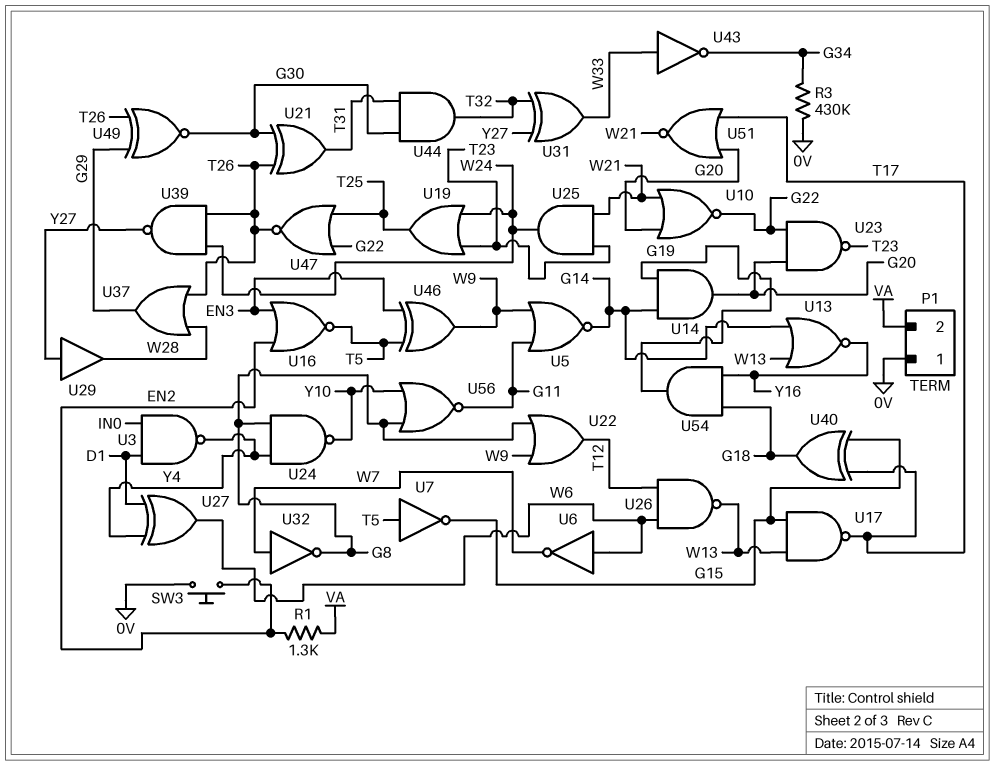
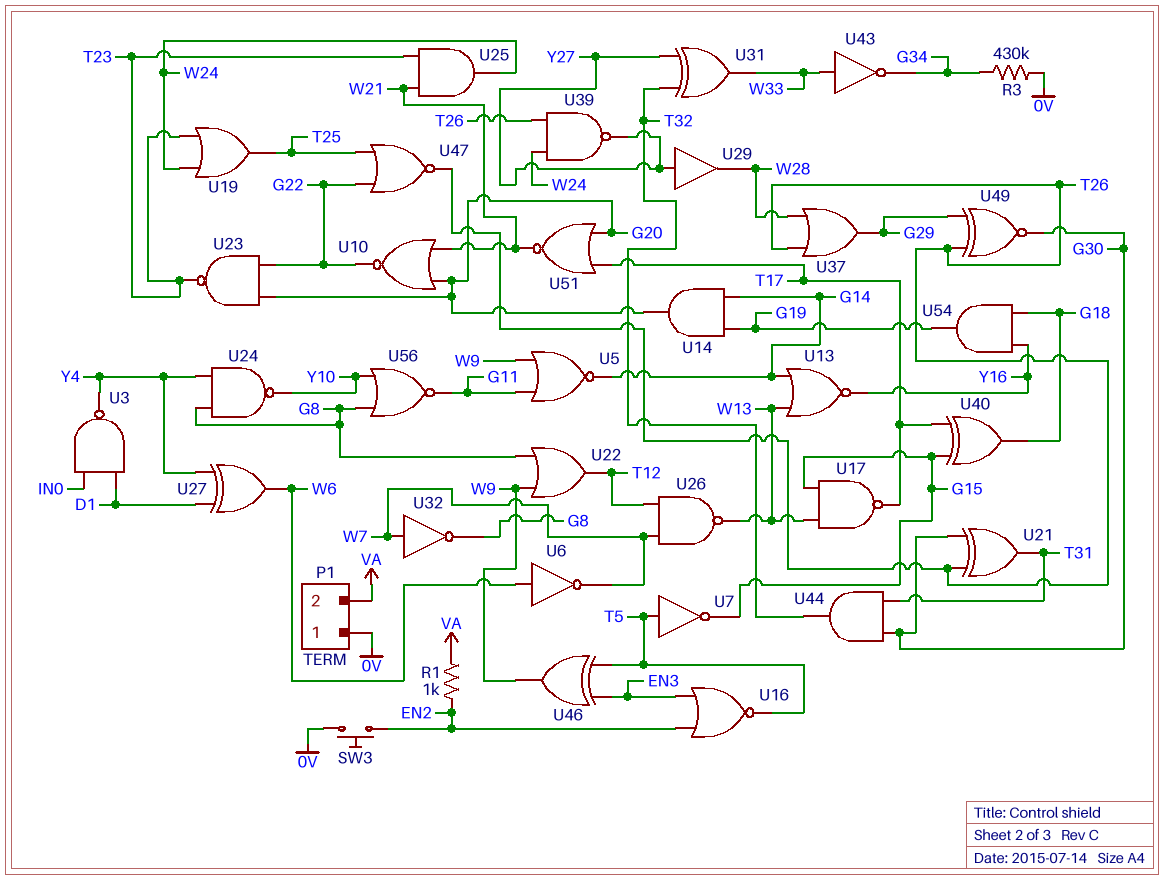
R1: 1.3k (EN2, VA) -> 1k (EN2, VA)
U26: NAND (in T12, in W6, out W13) -> NAND (in T12, in W7, out W13)

